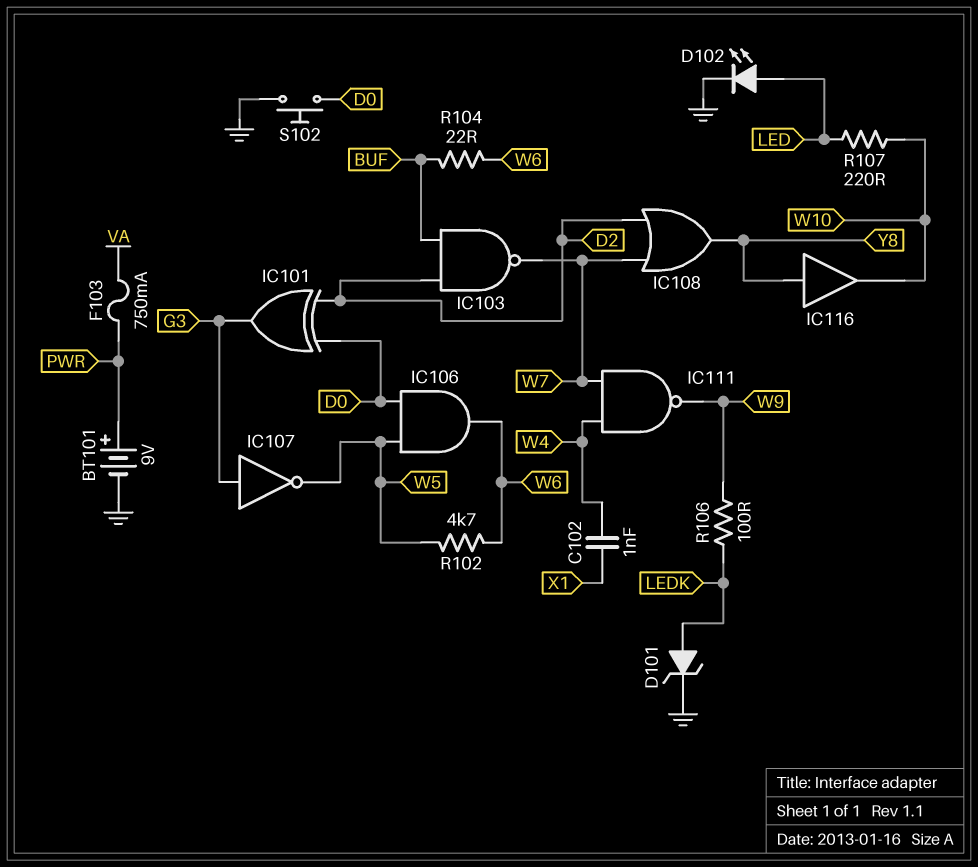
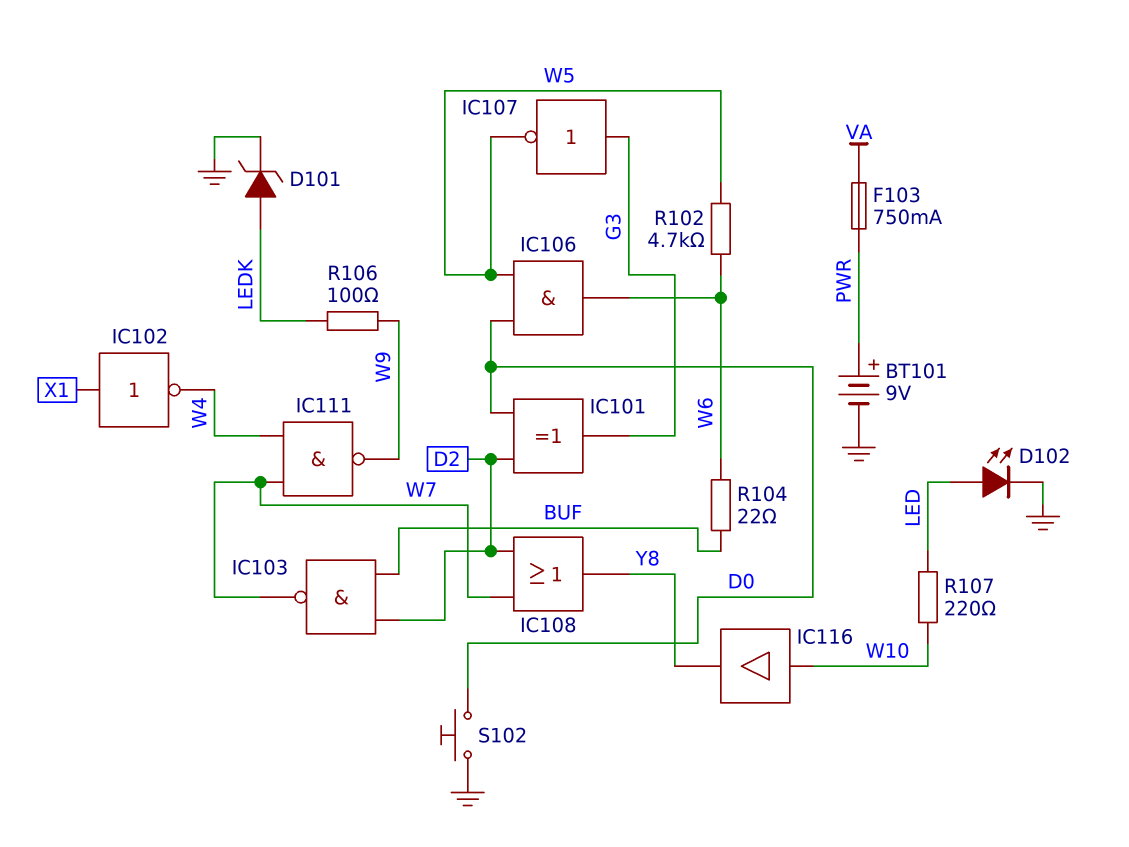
C102: 1nF (W4, X1) -> none
IC102: none -> NOT (in X1, out W4)
IC116: buffer (in Y8, out W10) -> buffer (in W10, out Y8)

